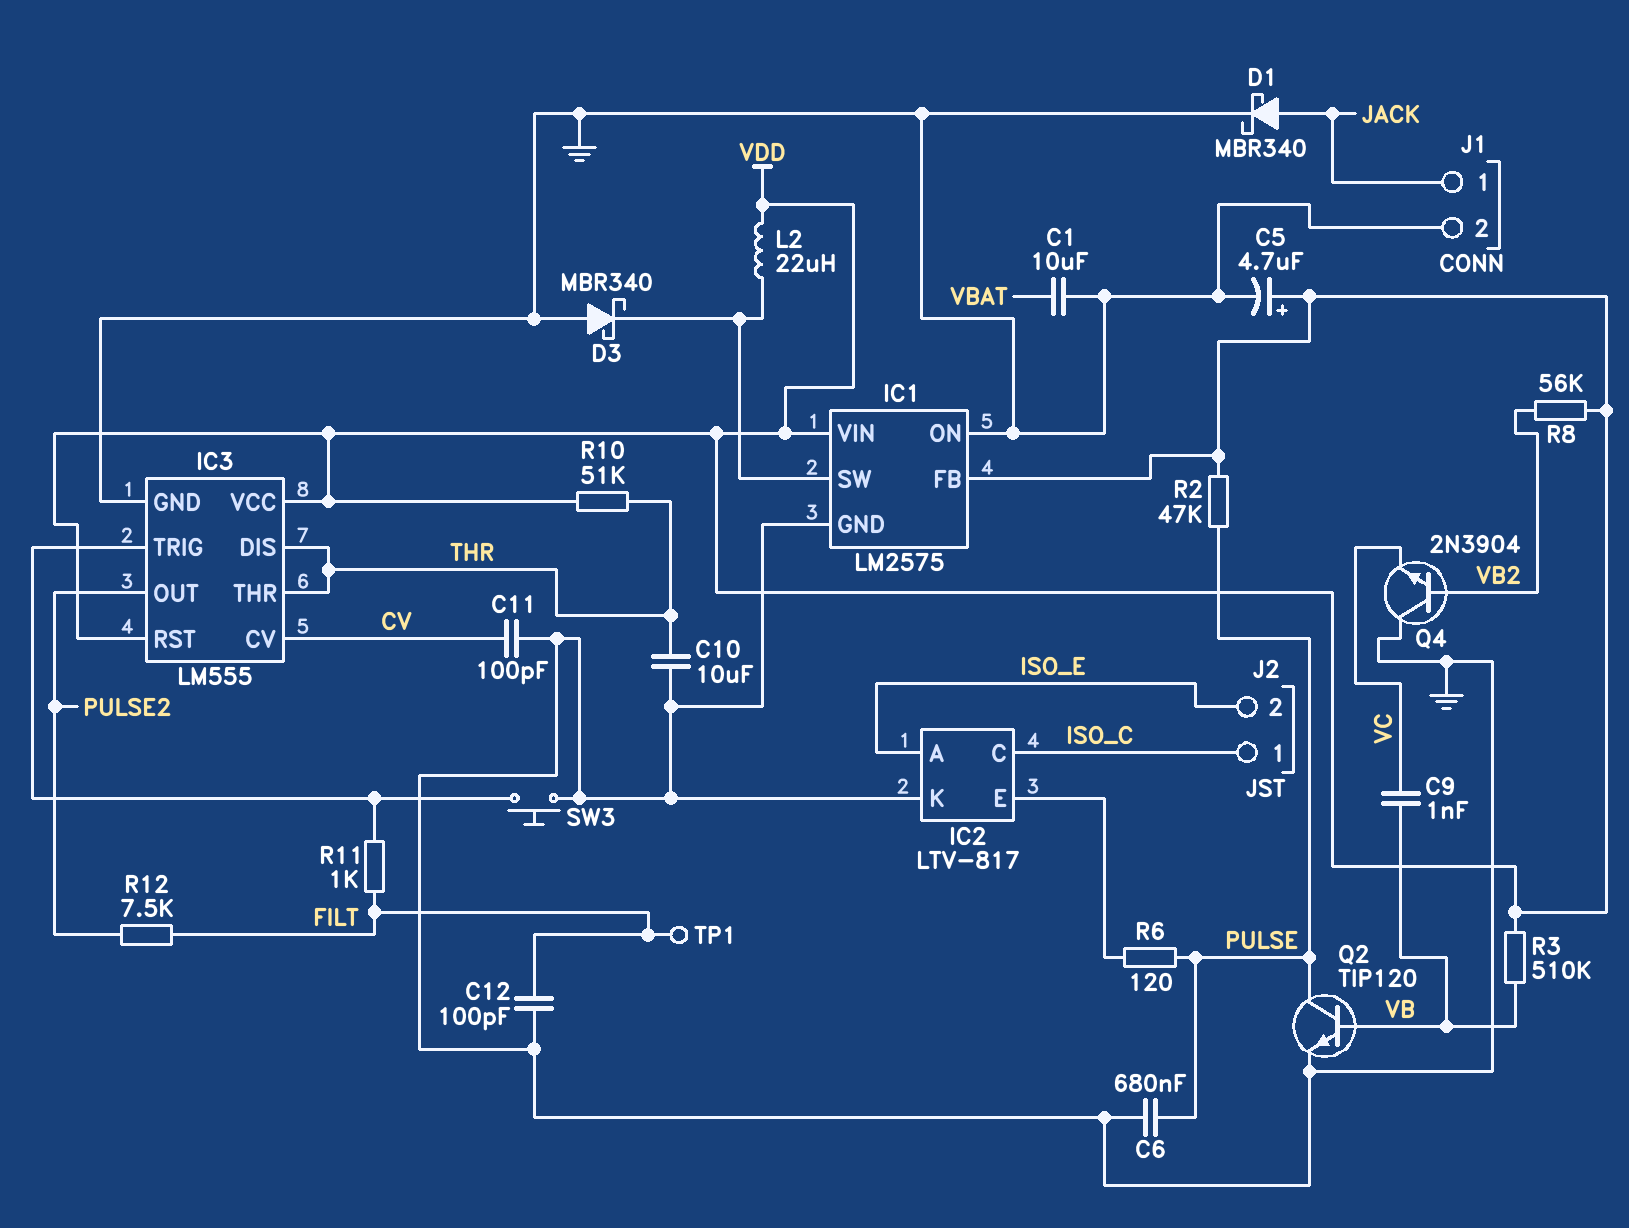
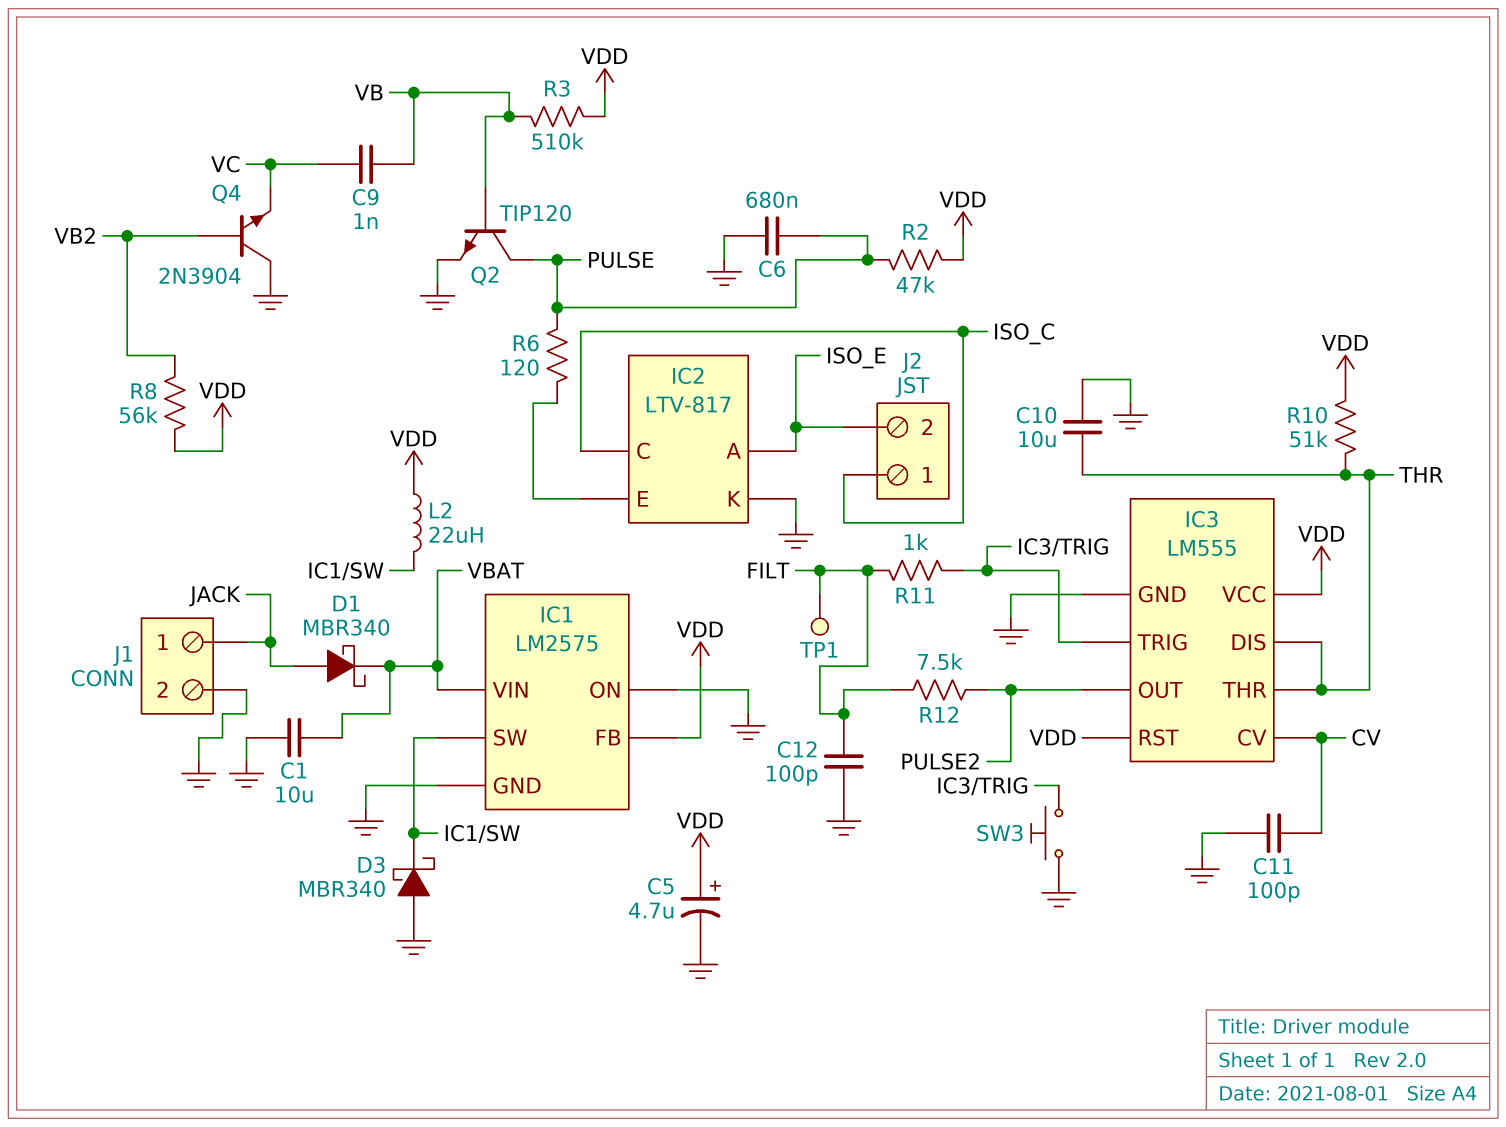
D1: schottky MBR340 (A JACK, K GND) -> schottky MBR340 (A JACK, K VBAT)
IC1 pin VIN: VDD -> VBAT

